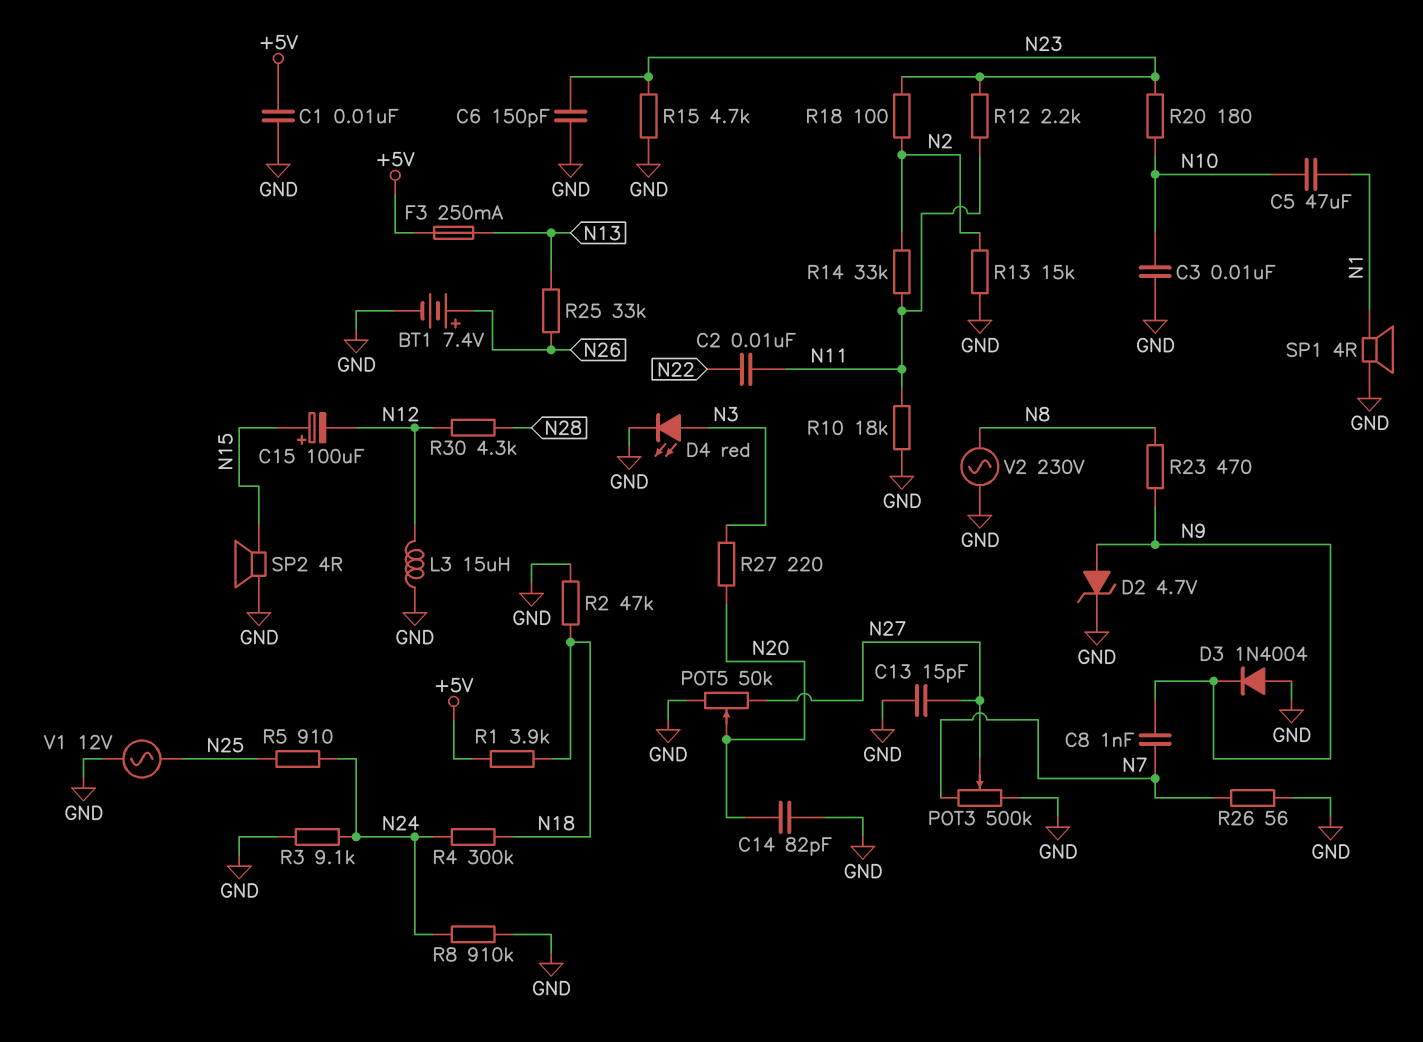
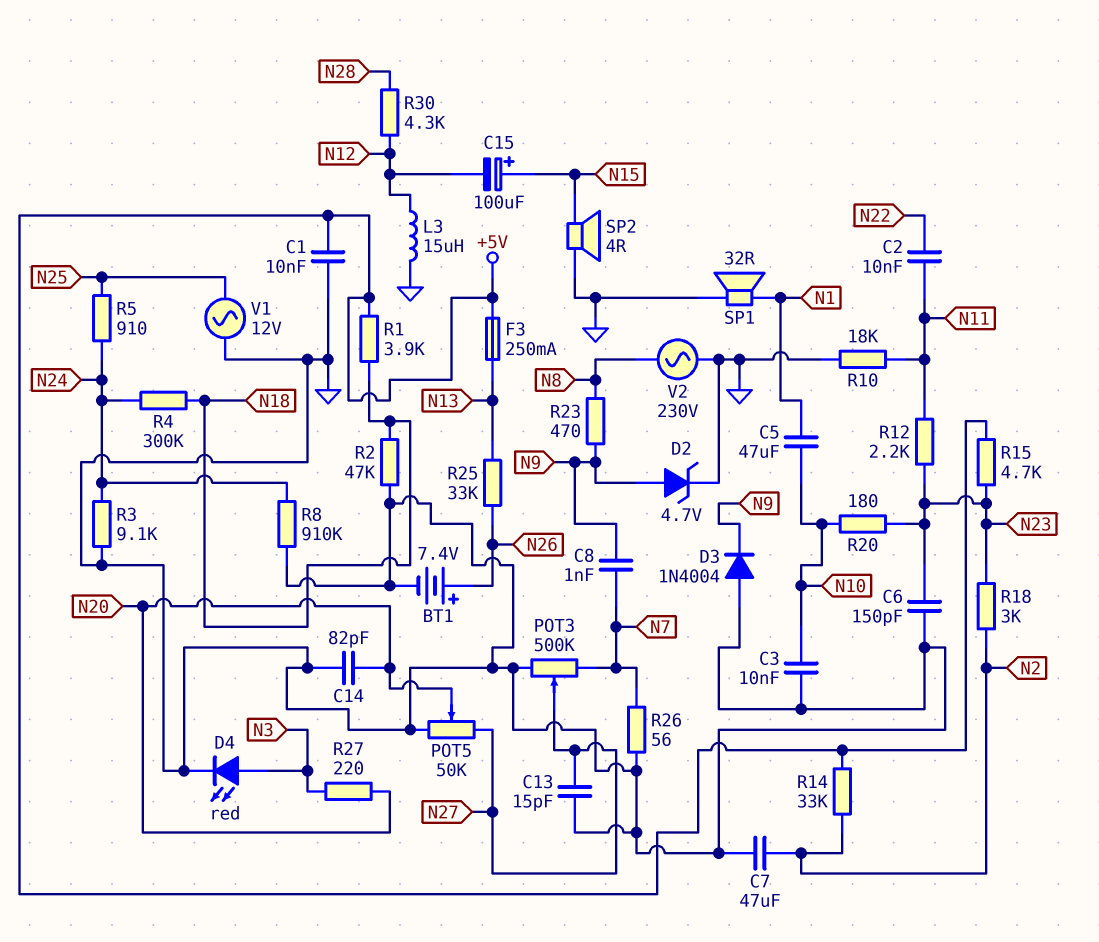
C7: none -> 47uF (GND, N2)
R13: 15k (GND, N2) -> none
R14: 33k (N2, N11) -> 33k (+5V, N2)
R15: 4.7k (GND, N23) -> 4.7k (+5V, N23)
R18: 100 (N2, N23) -> 3k (N2, N23)
SP1: speaker 4R (GND, N1) -> speaker 32R (GND, N1)

